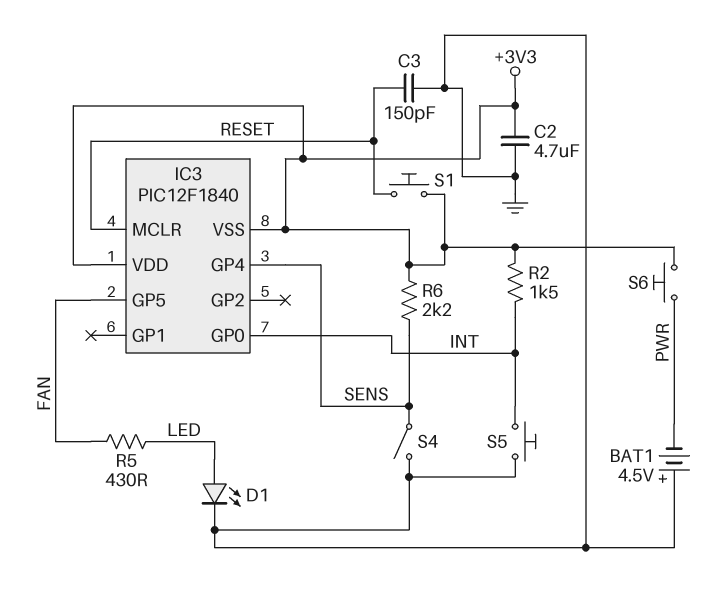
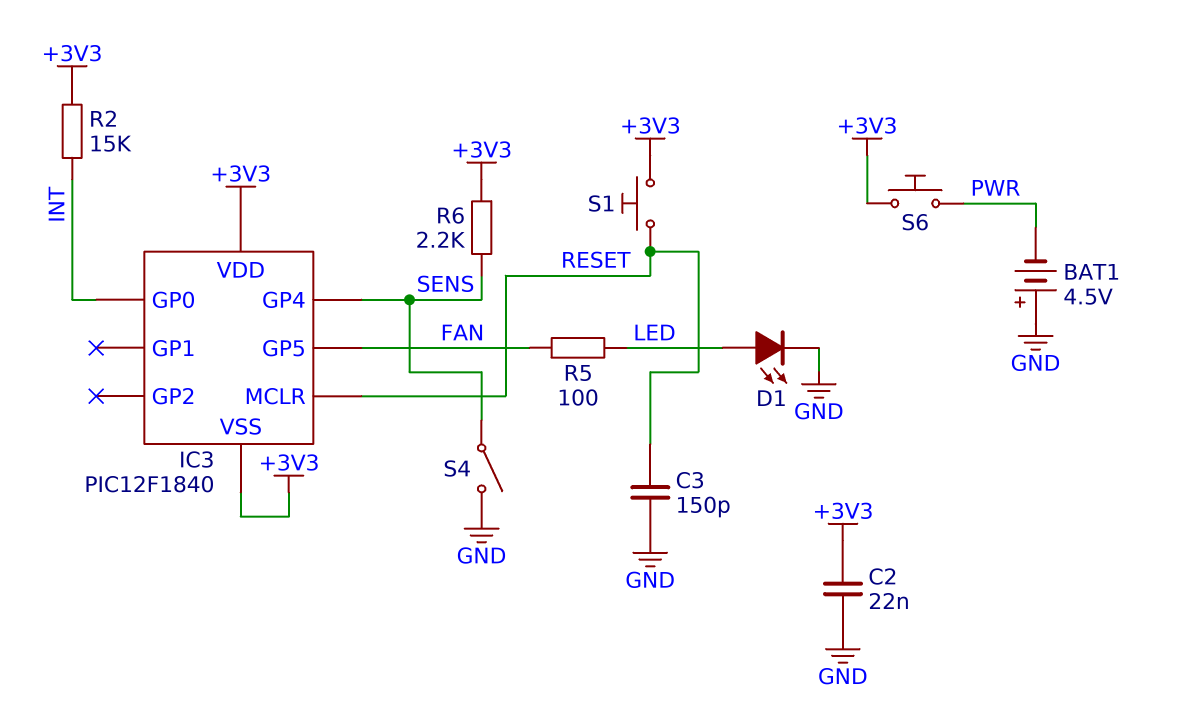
C2: 4.7uF (+3V3, GND) -> 22nF (+3V3, GND)
R2: 1.5k (+3V3, INT) -> 15k (+3V3, INT)
R5: 430 (FAN, LED) -> 100 (FAN, LED)
S5: button (GND, INT) -> none

